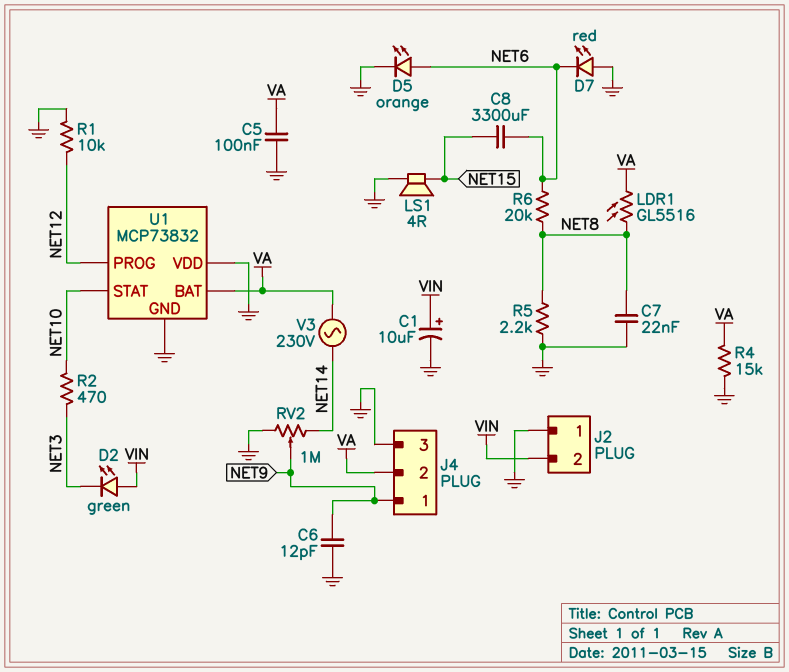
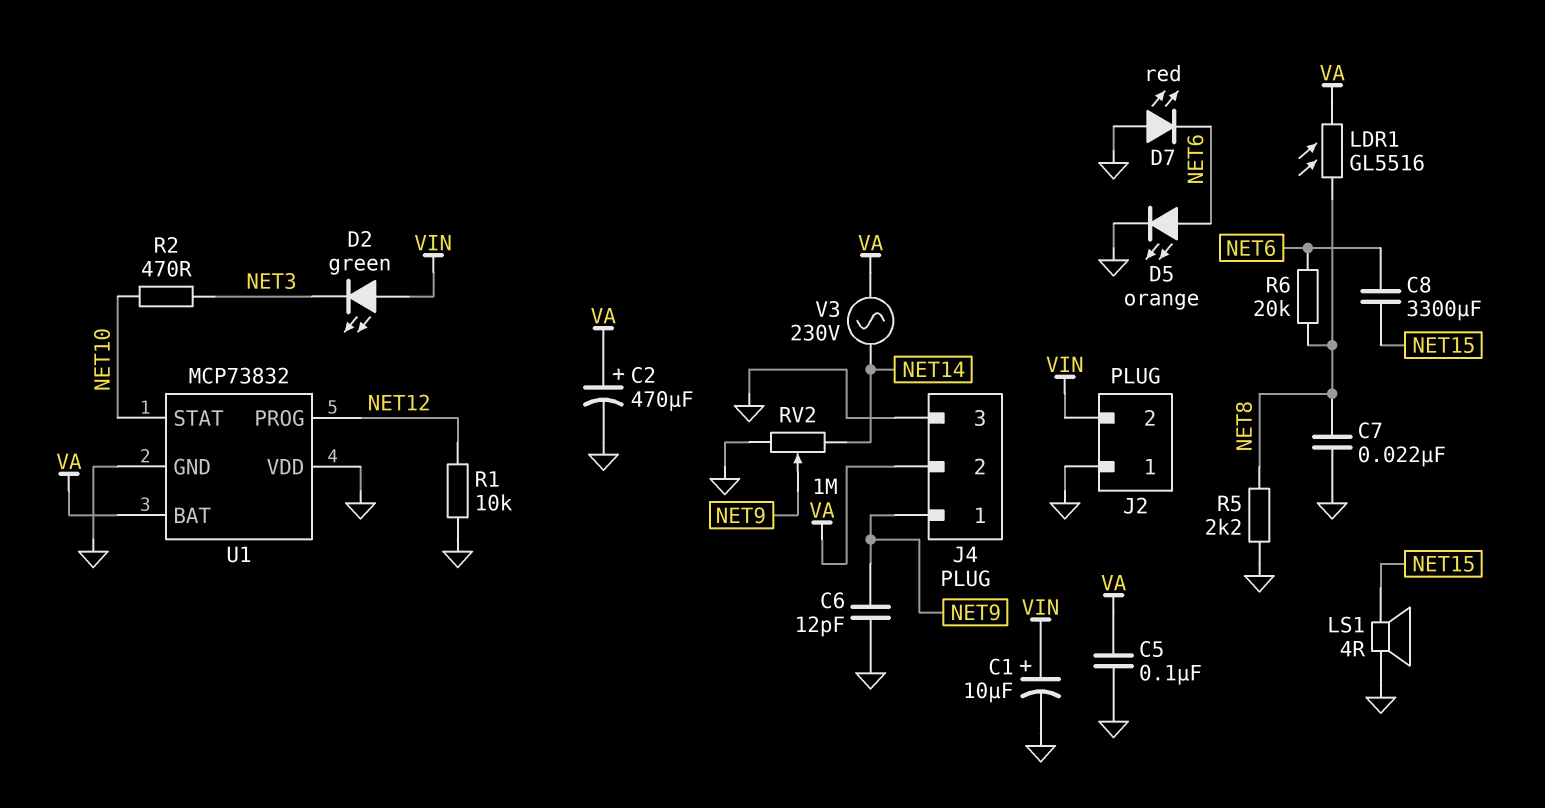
C2: none -> 470uF (plus VA, minus GND)
R4: 15k (GND, VA) -> none

